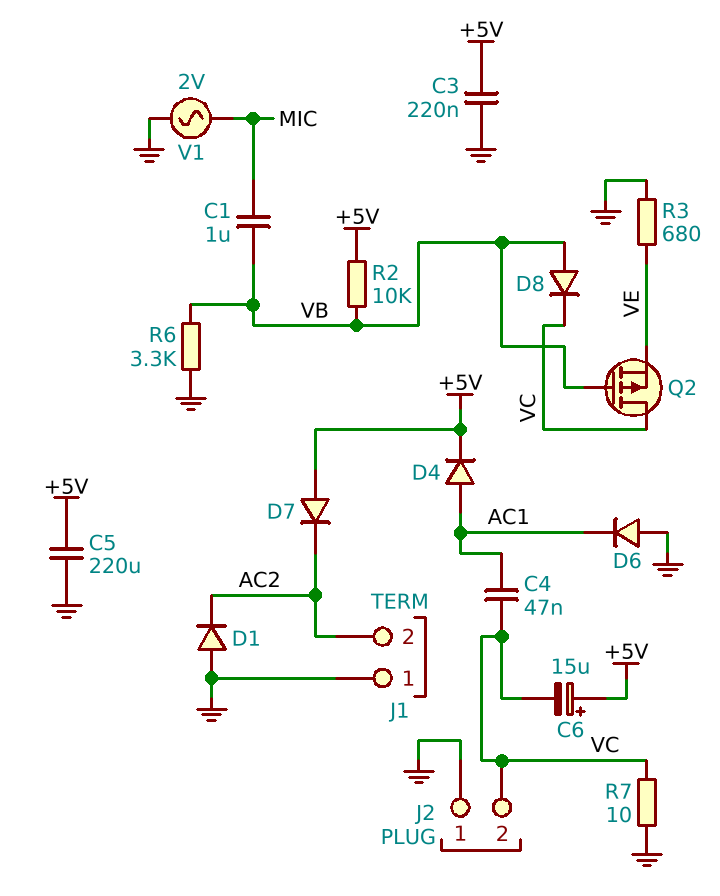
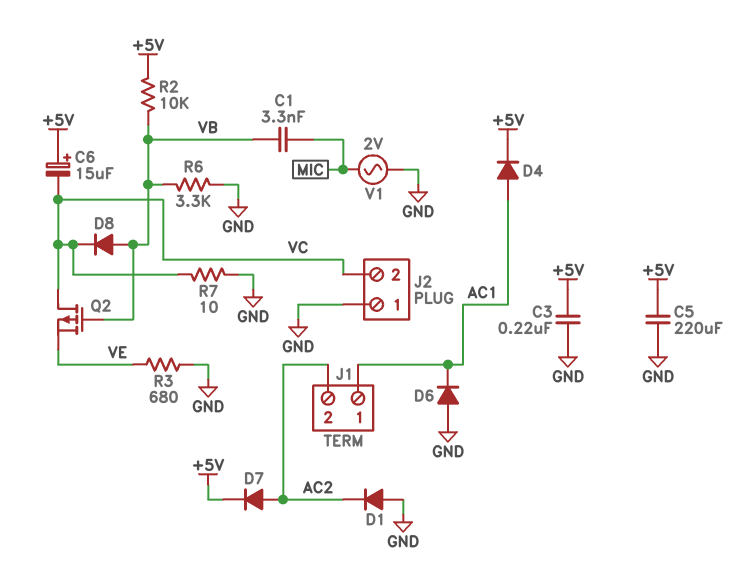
C1: 1uF (MIC, VB) -> 3.3nF (MIC, VB)
C4: 47nF (AC1, VC) -> none
D7: diode (A +5V, K AC2) -> diode (A AC2, K +5V)
J1 pin 1: GND -> AC1

